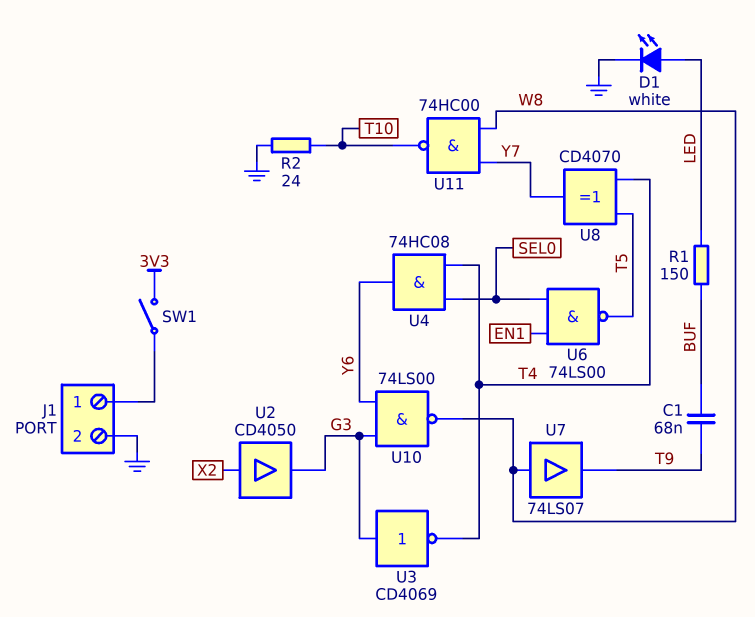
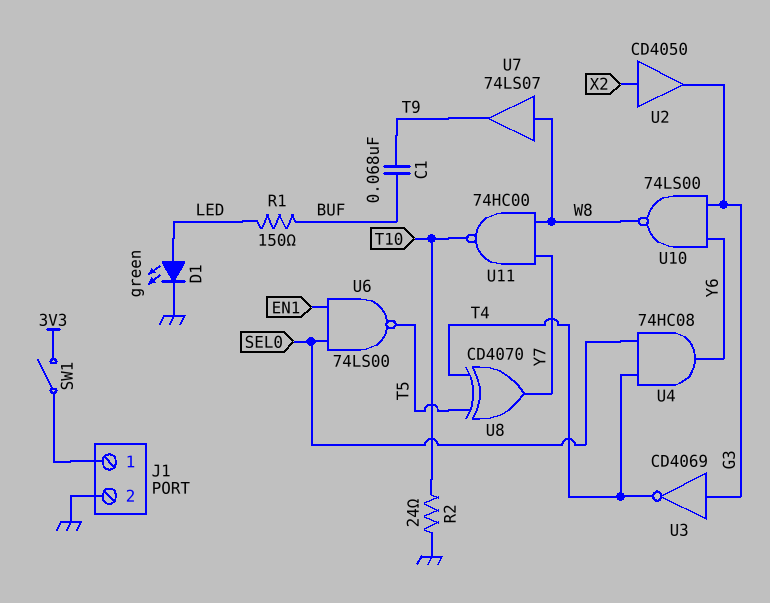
D1: LED white (A LED, K GND) -> LED green (A LED, K GND)

